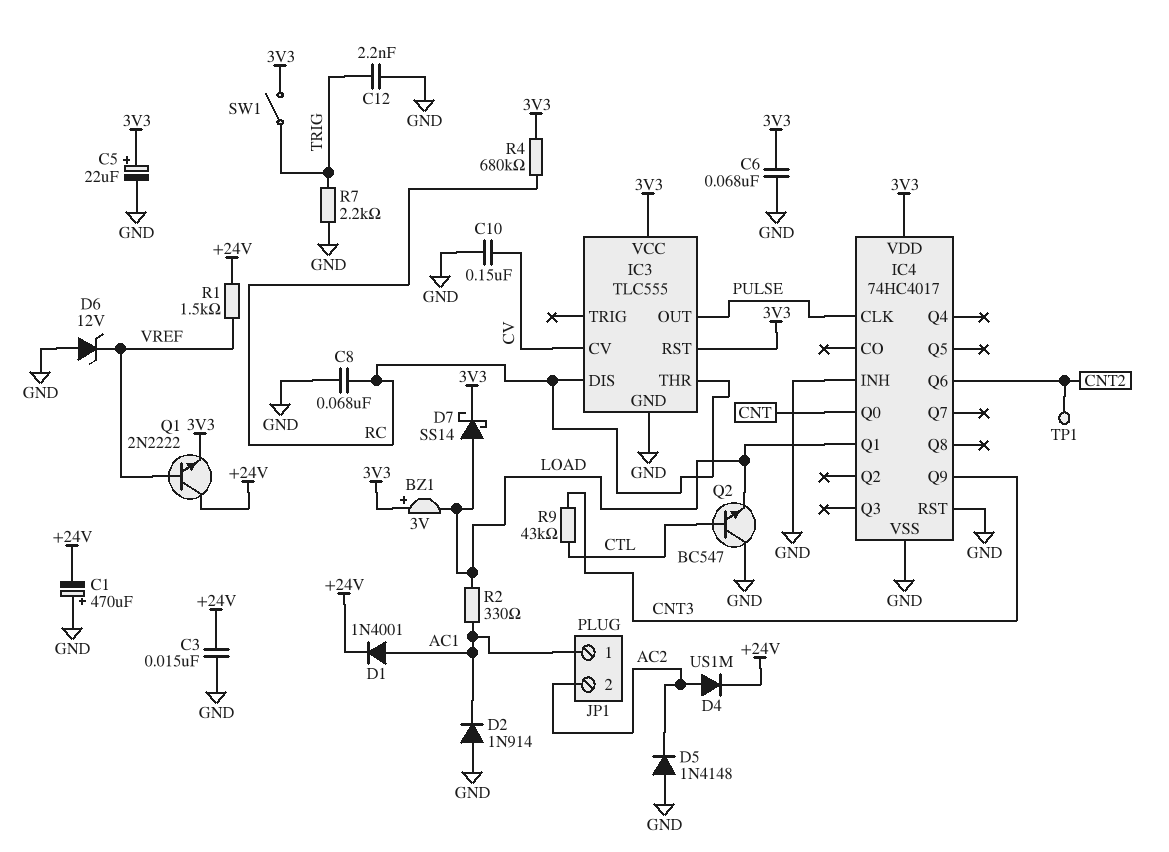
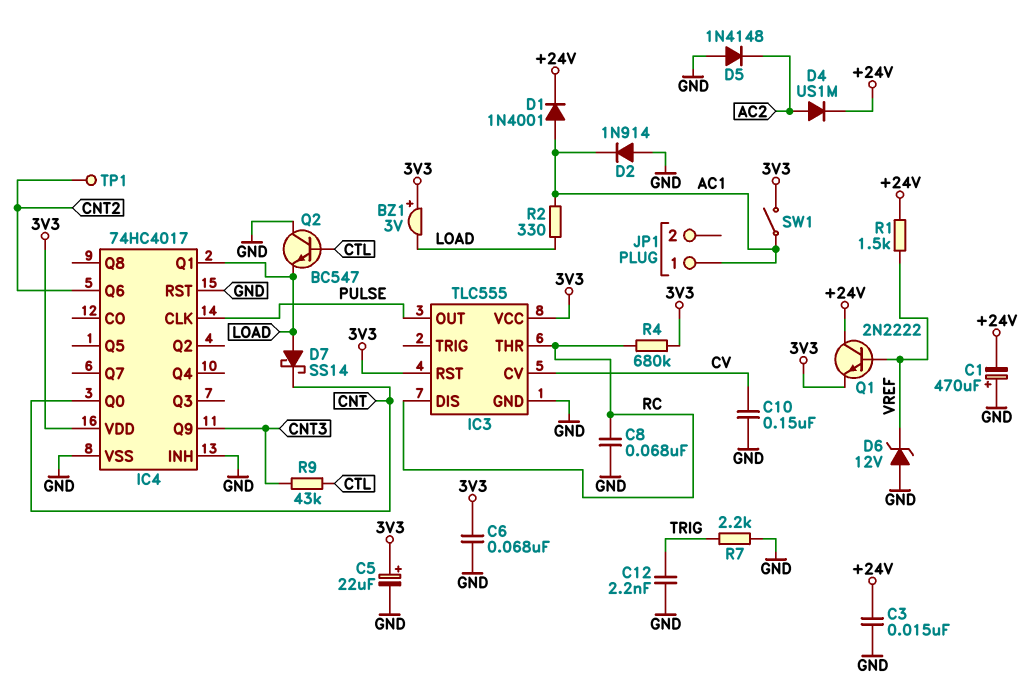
D7: schottky SS14 (A LOAD, K 3V3) -> schottky SS14 (A LOAD, K CNT)
JP1 pin 2: AC2 -> none
SW1: switch (3V3, TRIG) -> switch (3V3, AC1)

